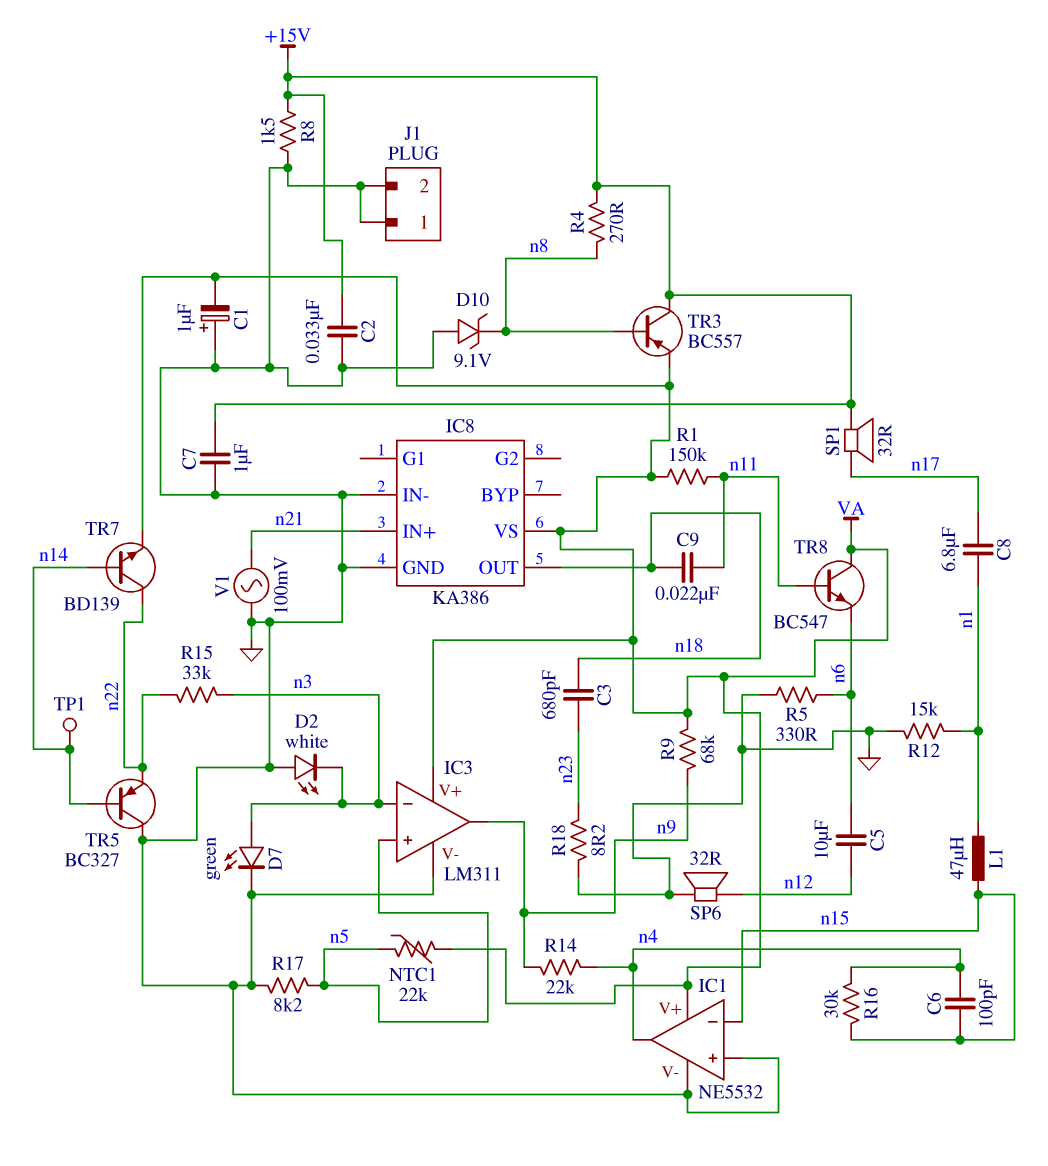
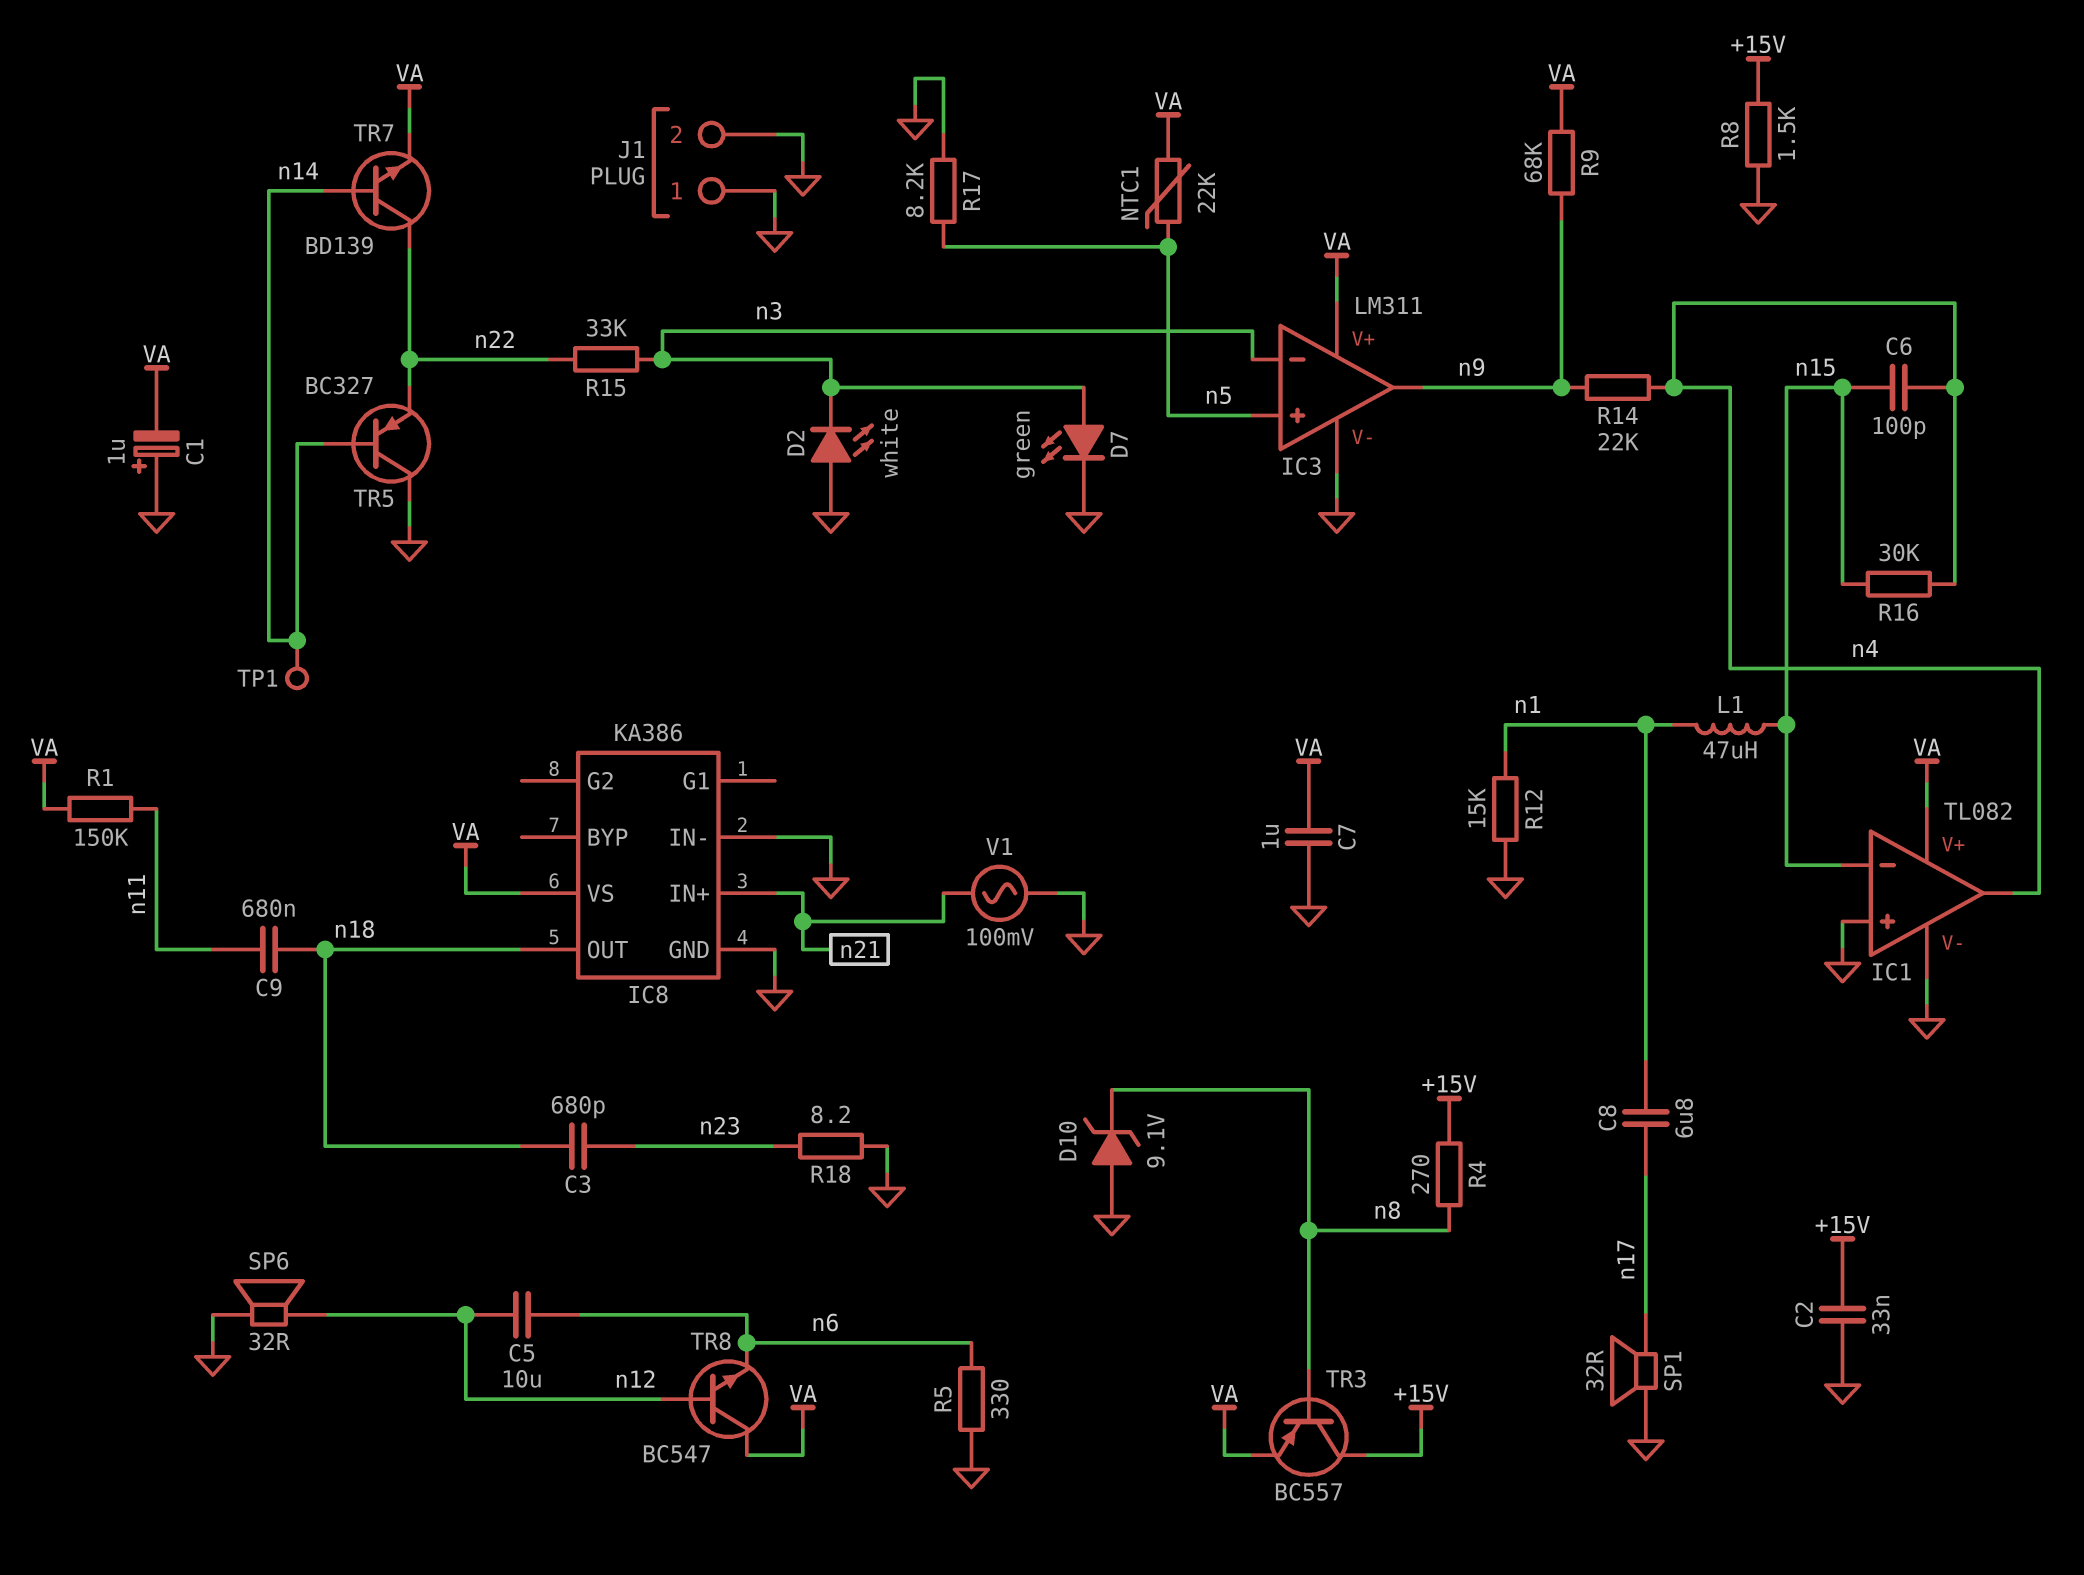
C7: 1uF (+15V, GND) -> 1uF (GND, VA)
C9: 22nF (n11, n18) -> 680nF (n11, n18)
IC1: NE5532 -> TL082
SP1: speaker 32R (+15V, n17) -> speaker 32R (GND, n17)
TR8: NPN BC547 (B n11, C VA, E n6) -> NPN BC547 (B n12, C VA, E n6)

